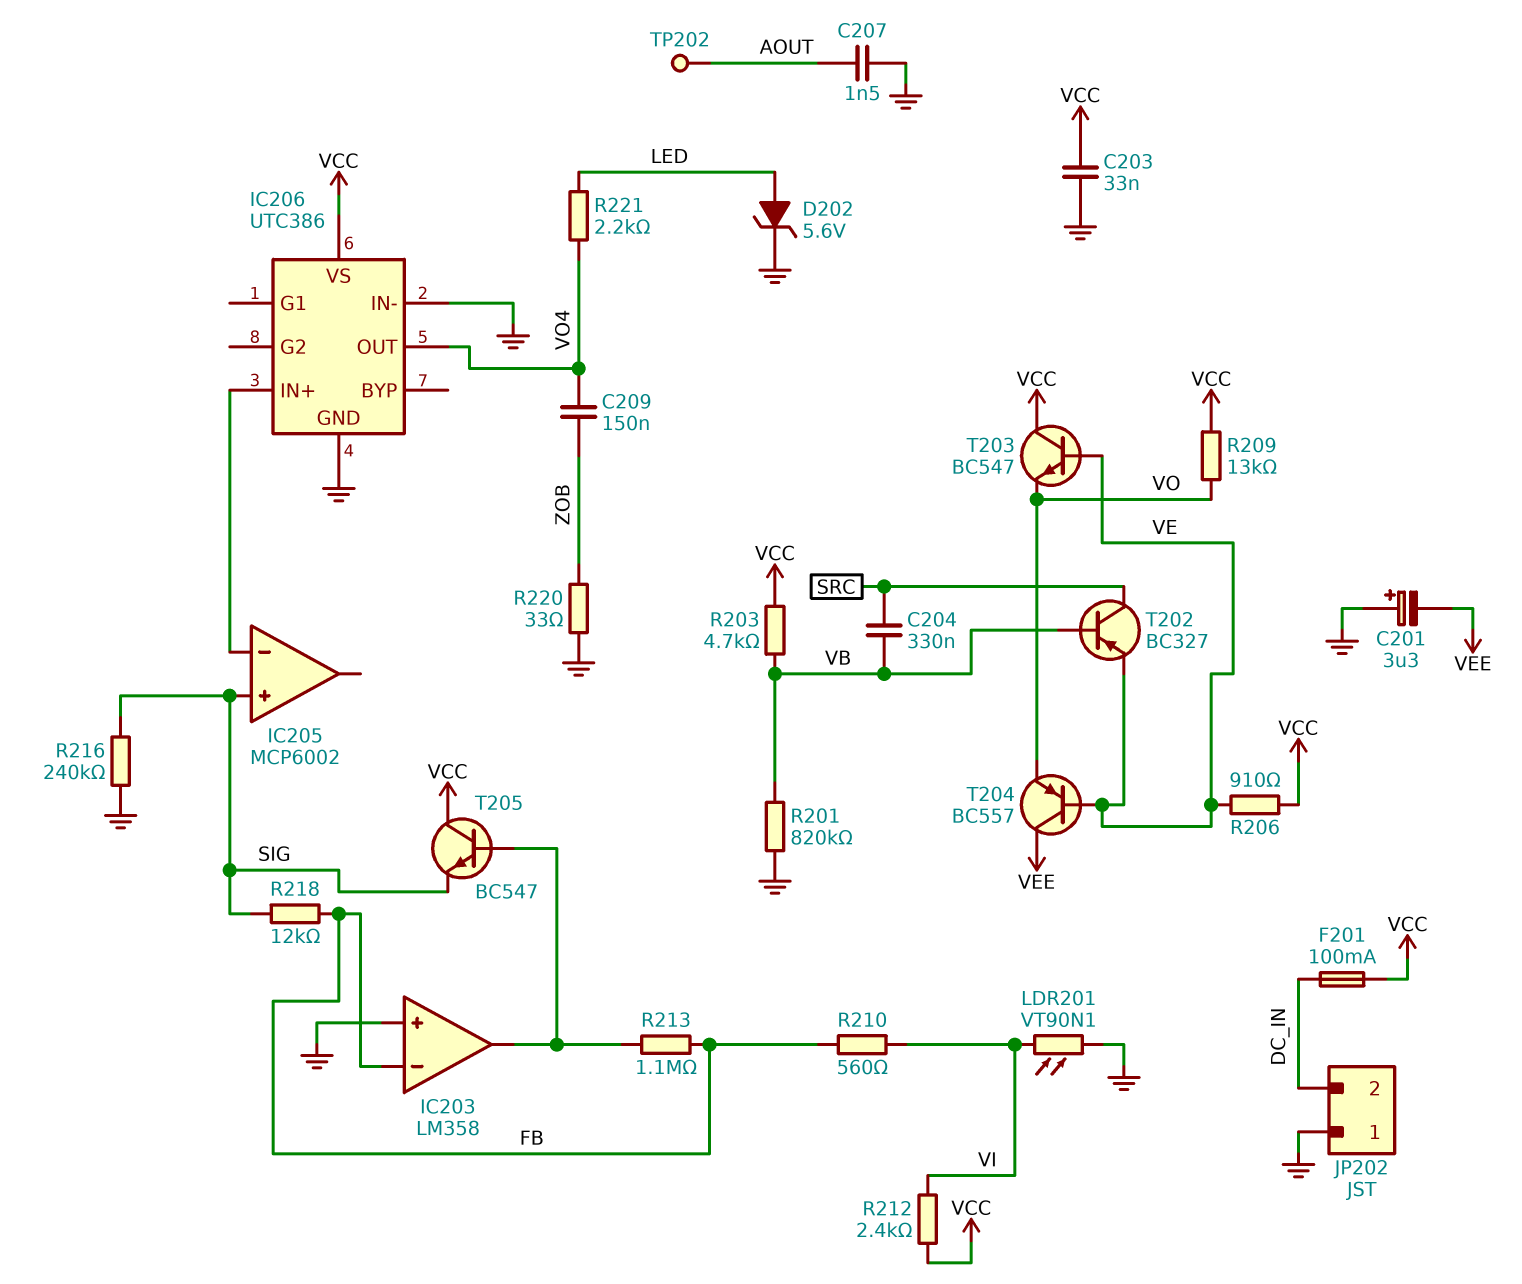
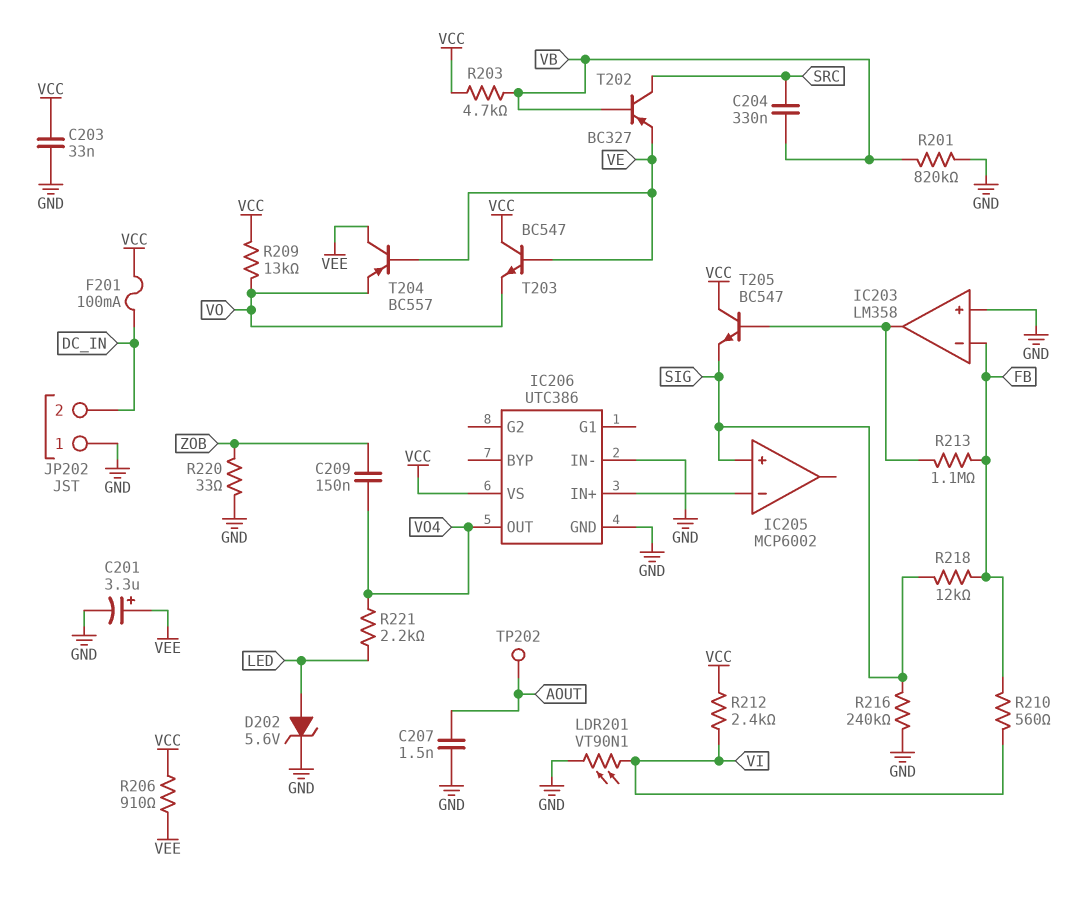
C201: 3.3uF (plus GND, minus VEE) -> 3.3uF (plus VEE, minus GND)
R206: 910 (VCC, VE) -> 910 (VCC, VEE)

